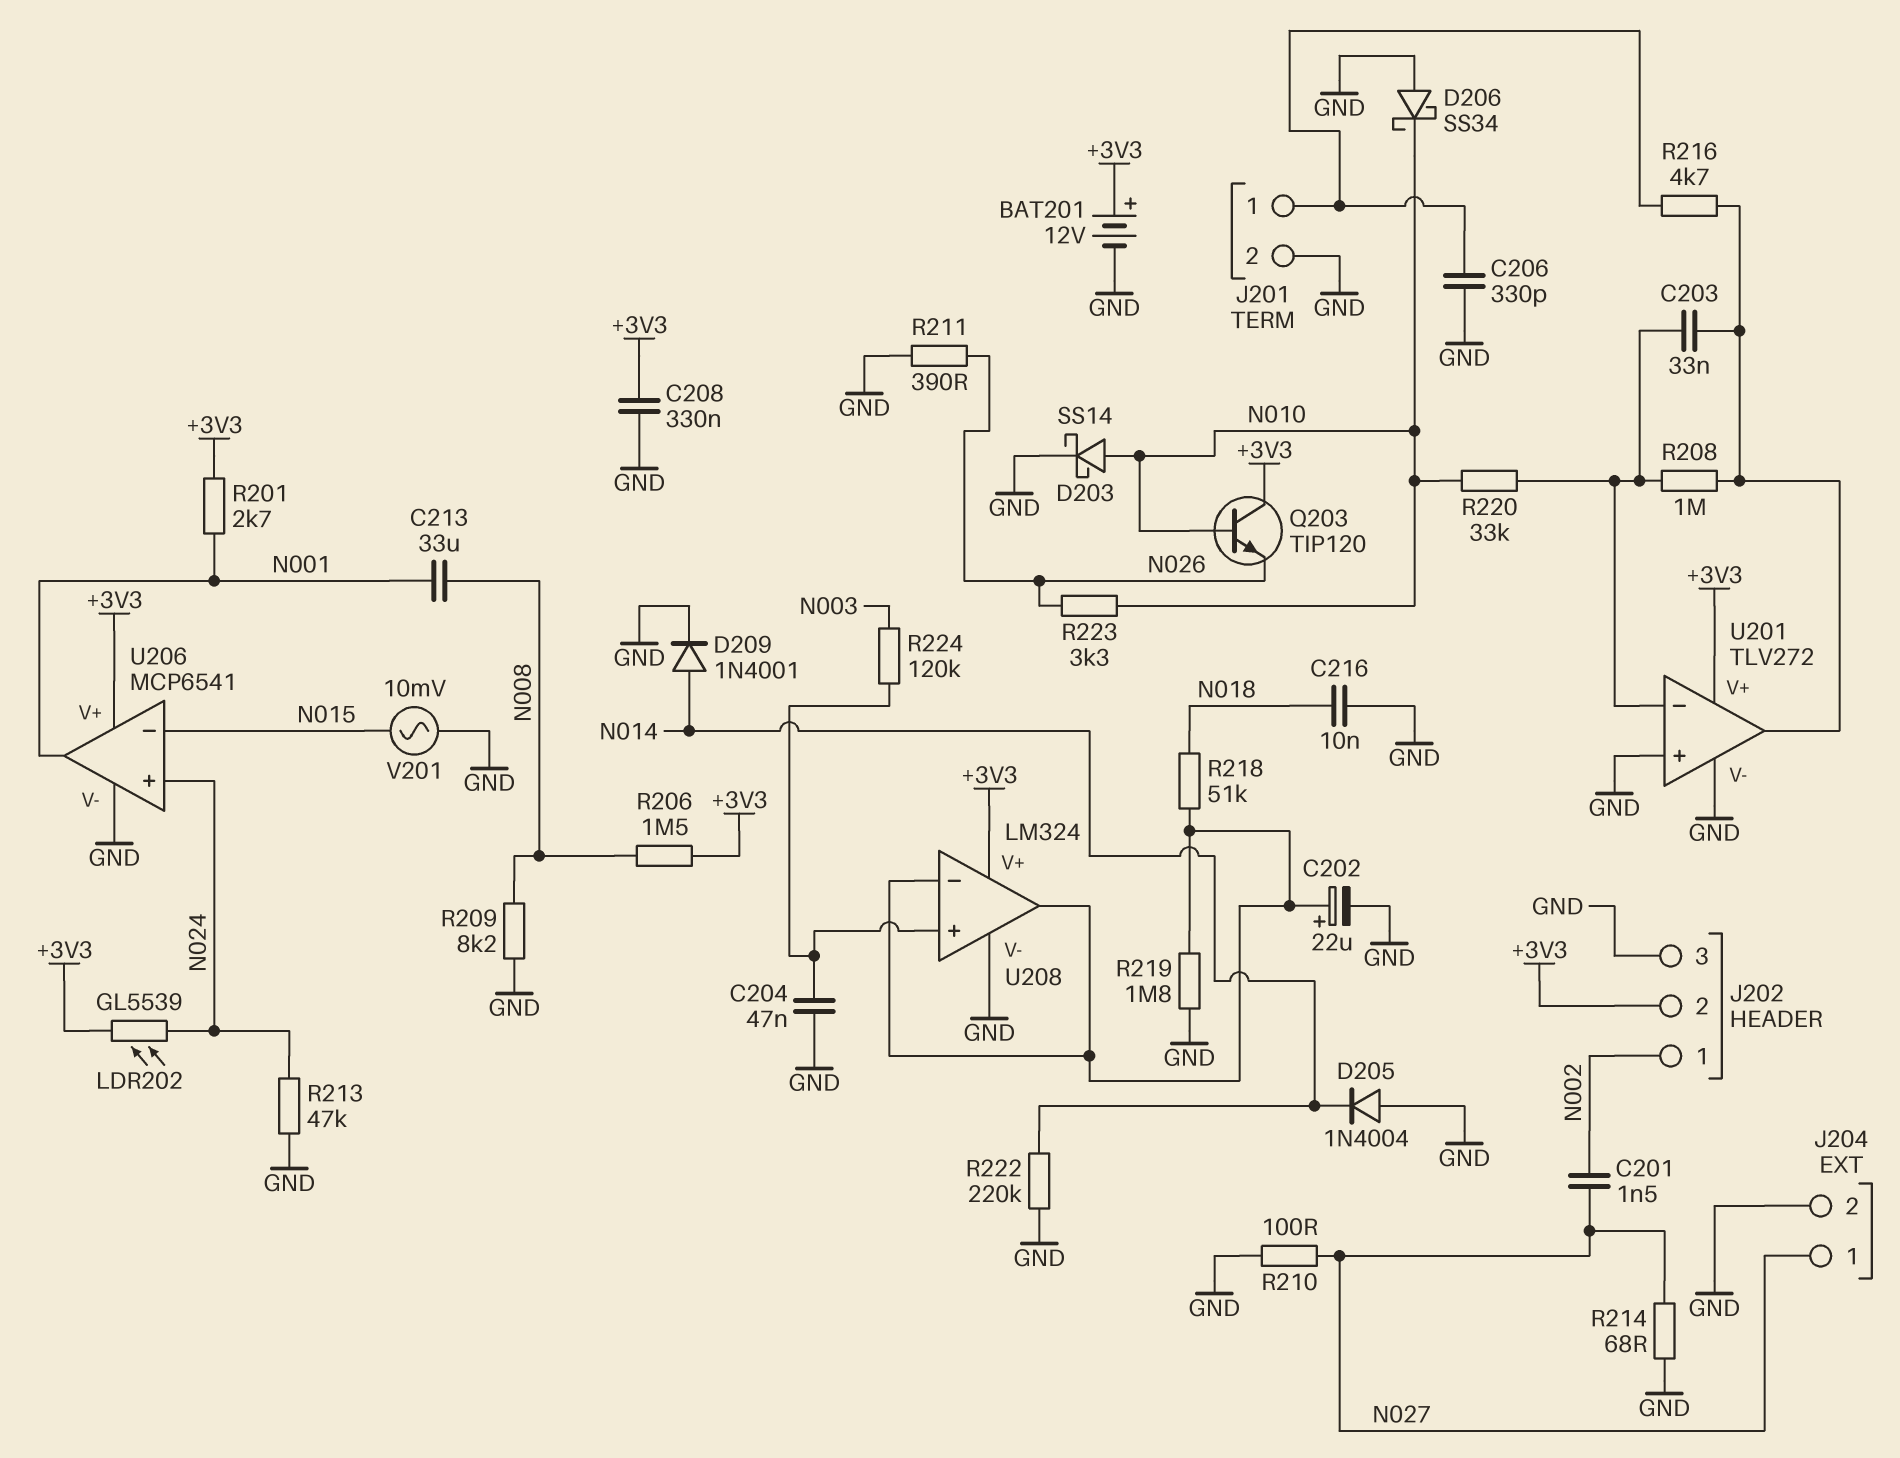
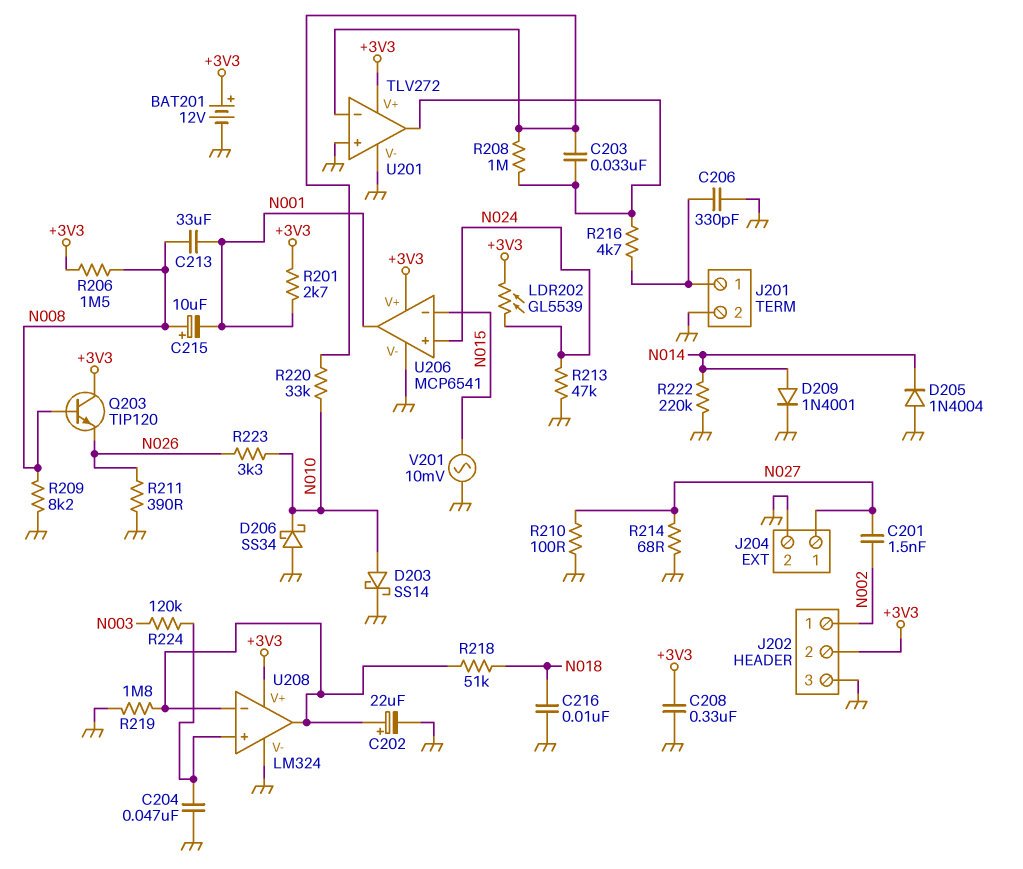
C215: none -> 10uF (plus N008, minus N001)
Q203: NPN TIP120 (B N010, C +3V3, E N026) -> NPN TIP120 (B N008, C +3V3, E N026)

